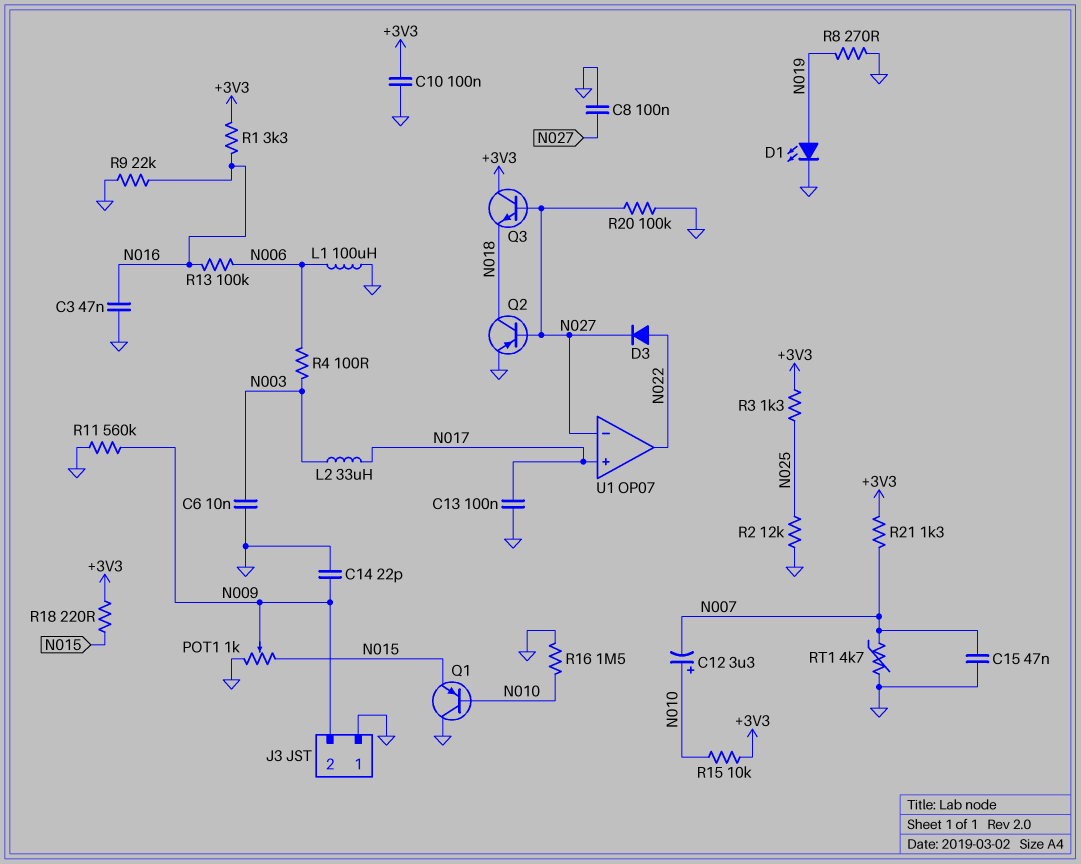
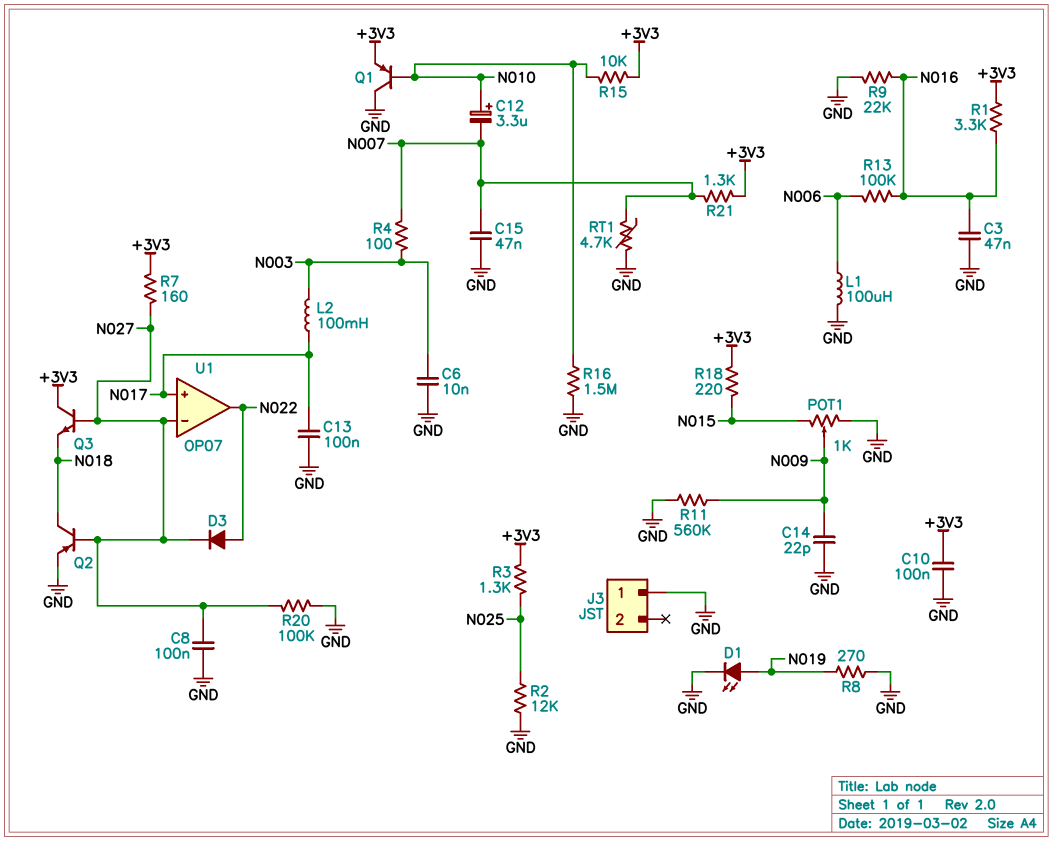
J3 pin 2: N009 -> none
L2: 33uH (N003, N017) -> 100mH (N003, N017)
Q1: PNP (B N010, C GND, E N015) -> PNP (B N010, C GND, E +3V3)
R4: 100 (N003, N006) -> 100 (N003, N007)
R7: none -> 160 (+3V3, N027)

